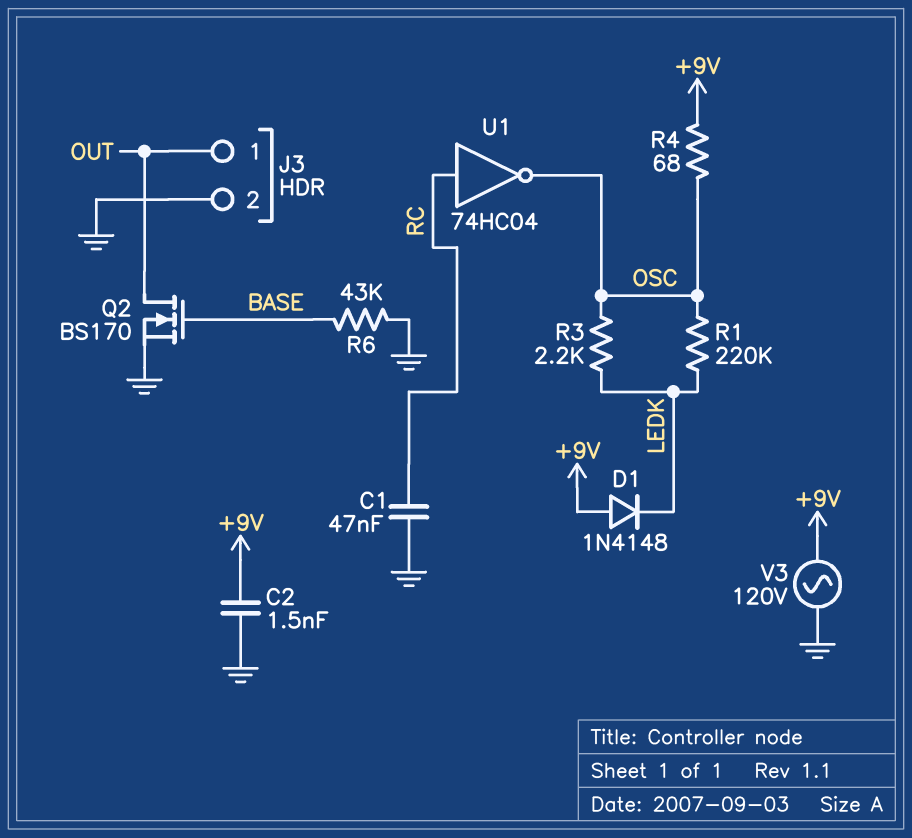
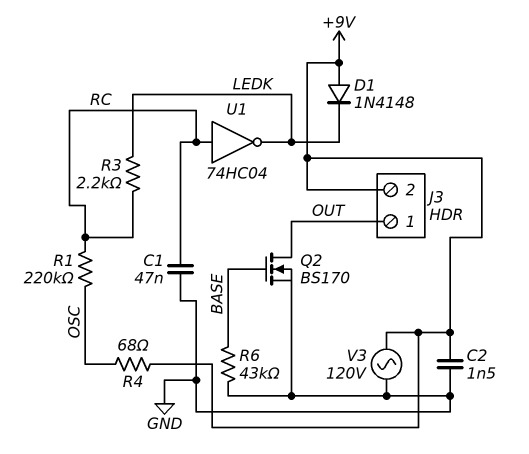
J3 pin 2: GND -> +9V
R1: 220k (LEDK, OSC) -> 220k (OSC, RC)
R3: 2.2k (LEDK, OSC) -> 2.2k (LEDK, RC)
U1: NOT 74HC04 (in RC, out OSC) -> NOT 74HC04 (in RC, out LEDK)

